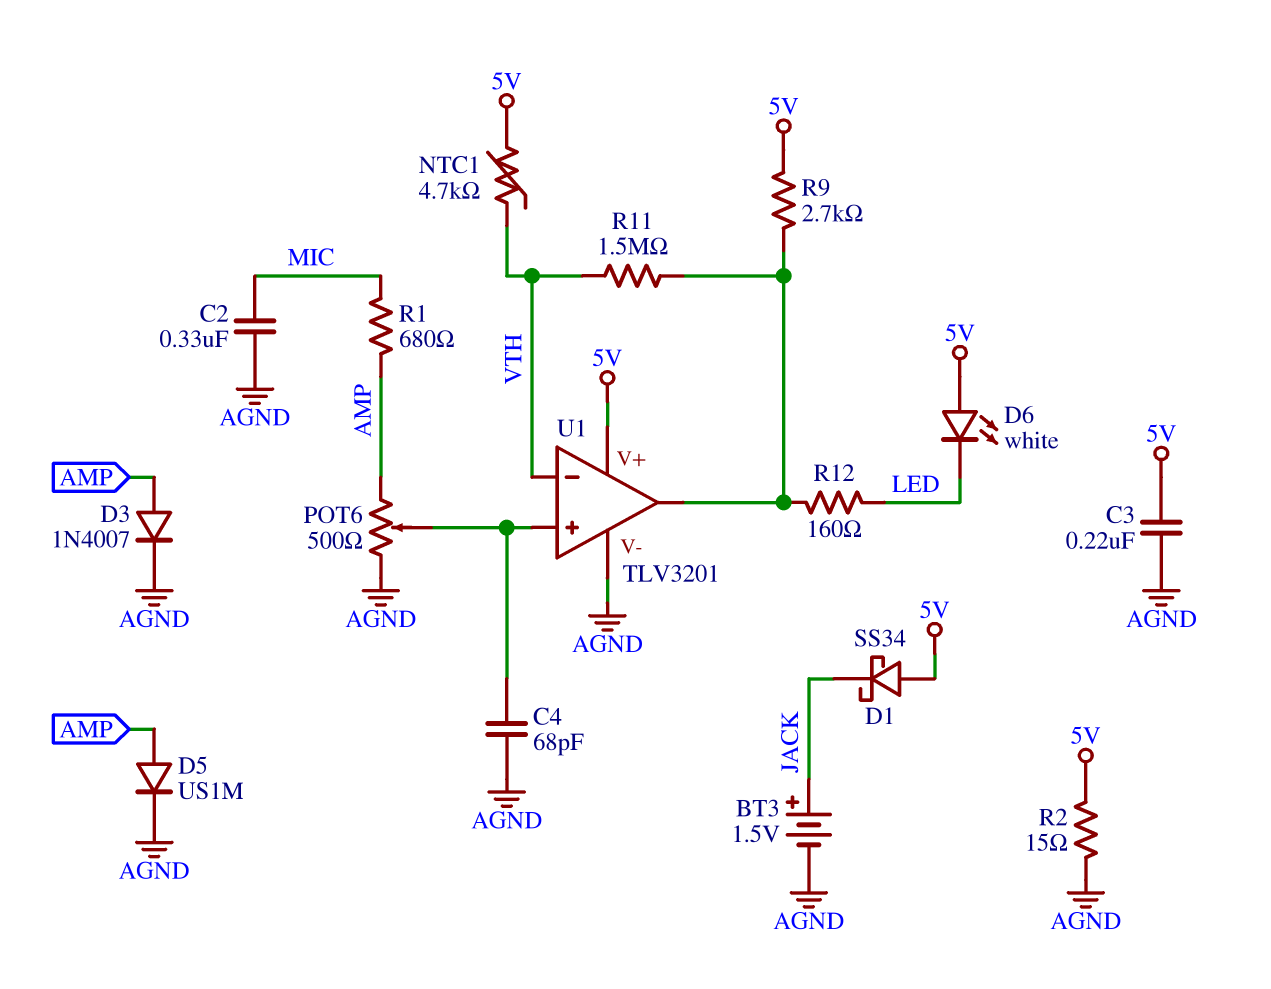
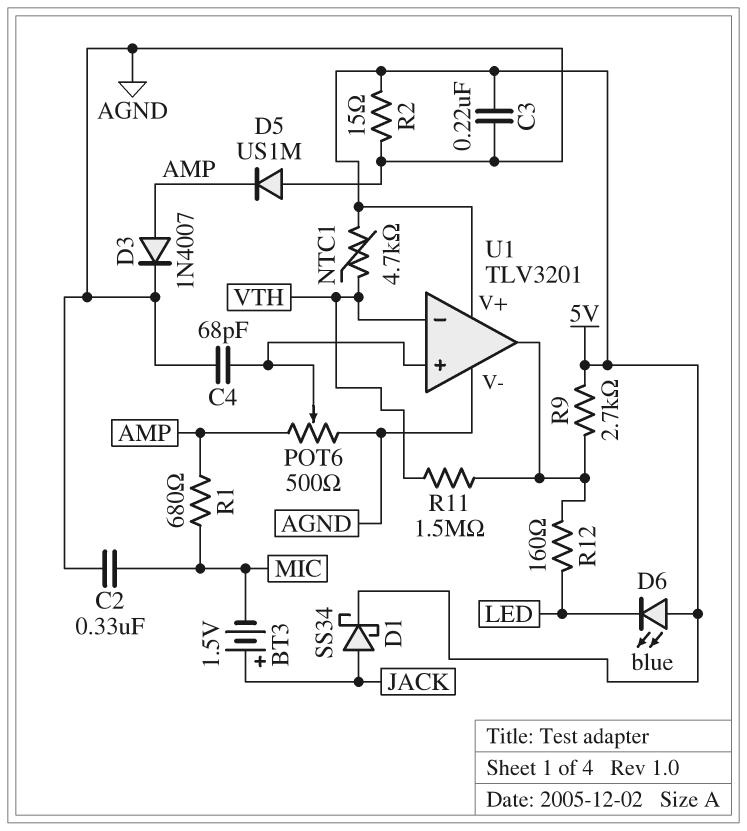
BT3: 1.5V (plus JACK, minus AGND) -> 1.5V (plus JACK, minus MIC)
D1: schottky SS34 (A 5V, K JACK) -> schottky SS34 (A JACK, K 5V)
D5: diode US1M (A AMP, K AGND) -> diode US1M (A AGND, K AMP)
D6: LED white (A 5V, K LED) -> LED blue (A 5V, K LED)

